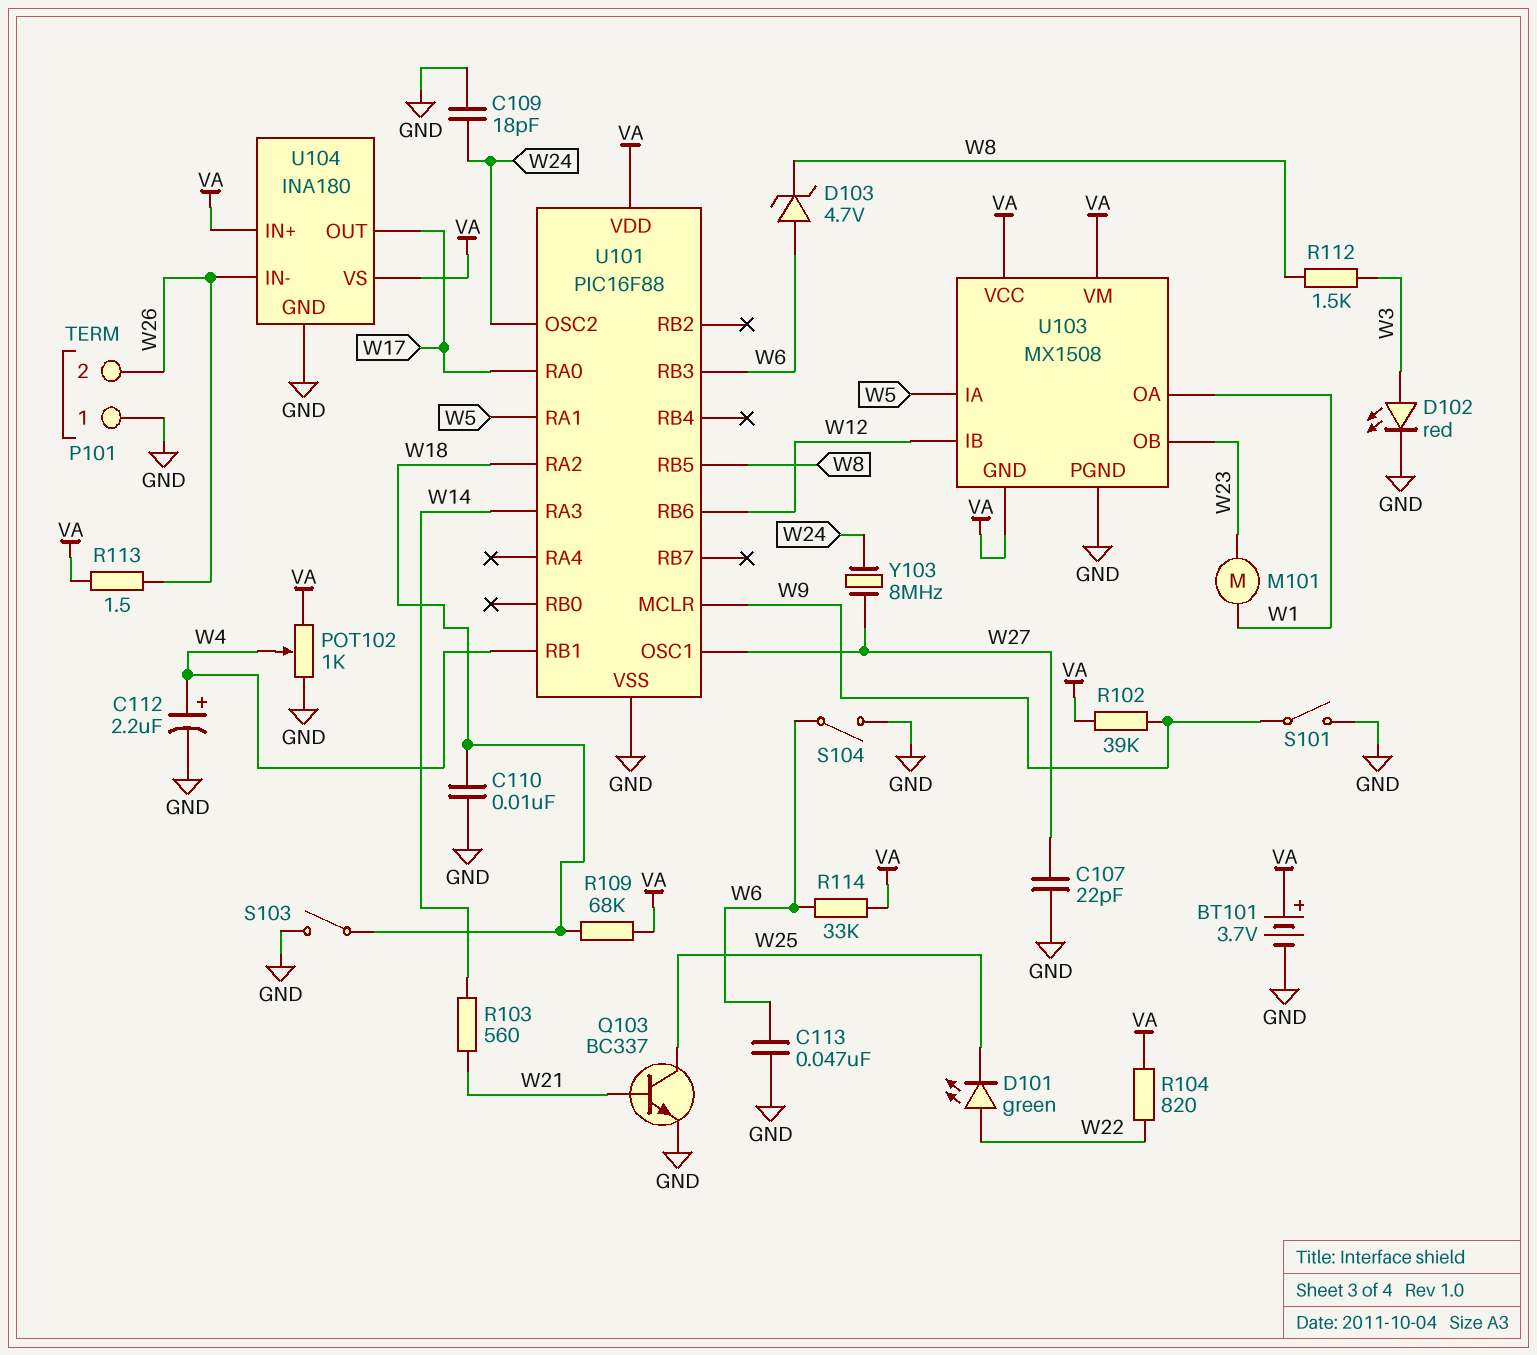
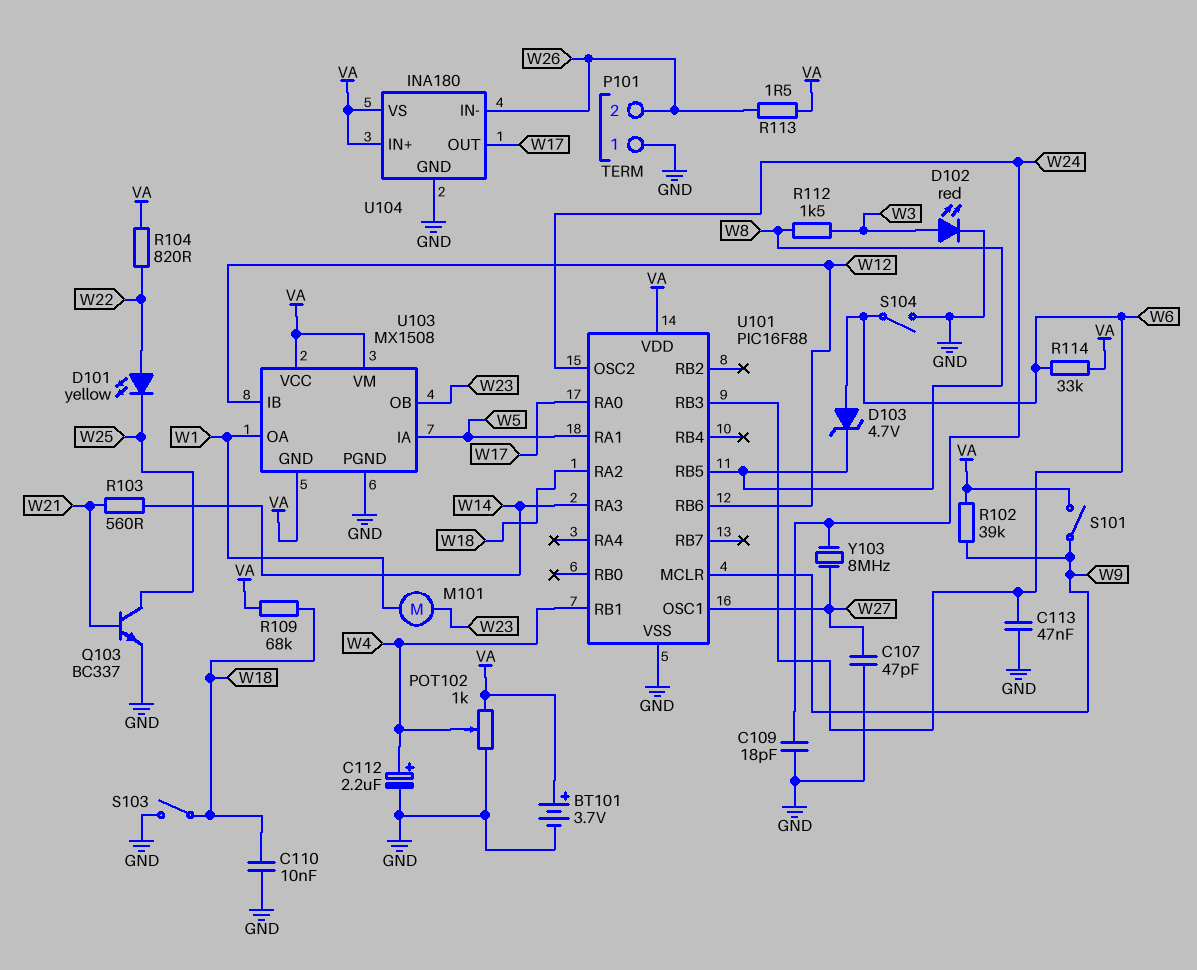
C107: 22pF (GND, W27) -> 47pF (GND, W27)
D101: LED green (A W22, K W25) -> LED yellow (A W22, K W25)
S101: switch (GND, W9) -> switch (VA, W9)

